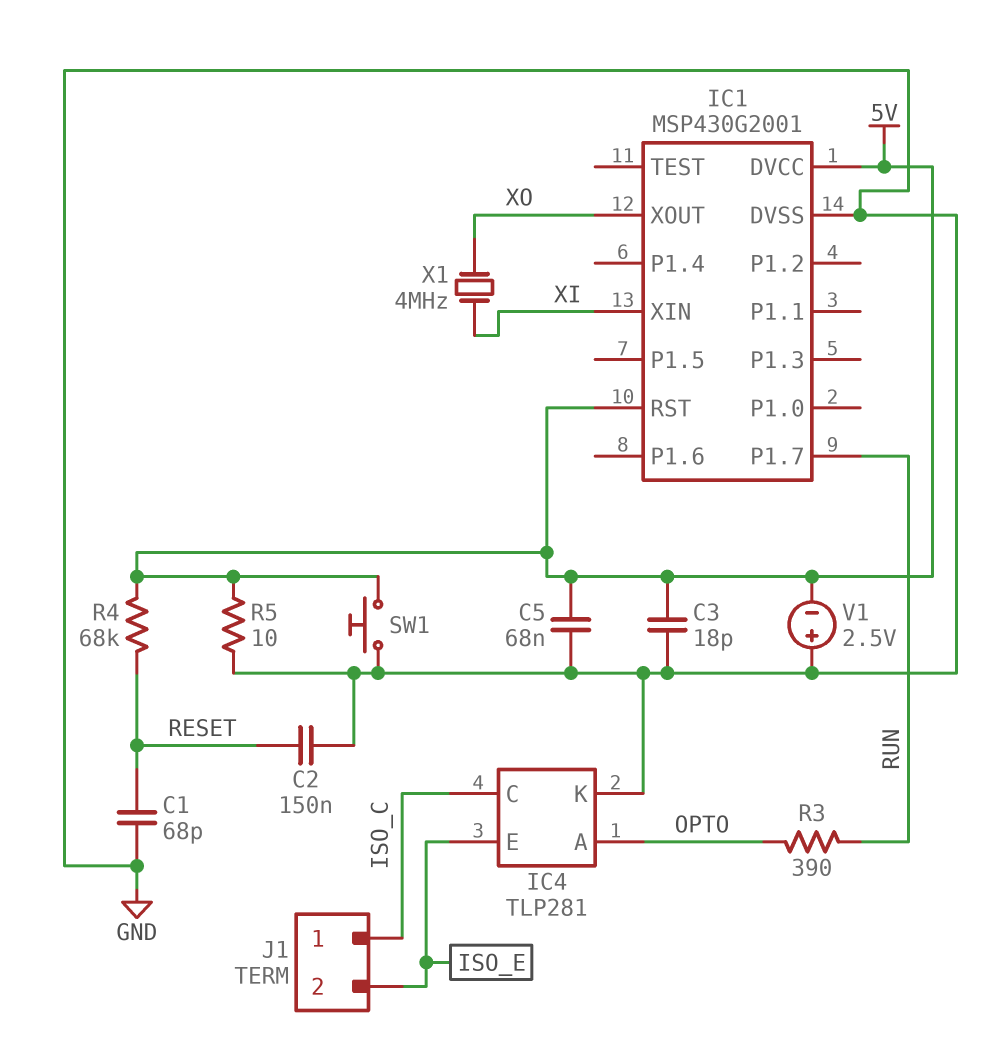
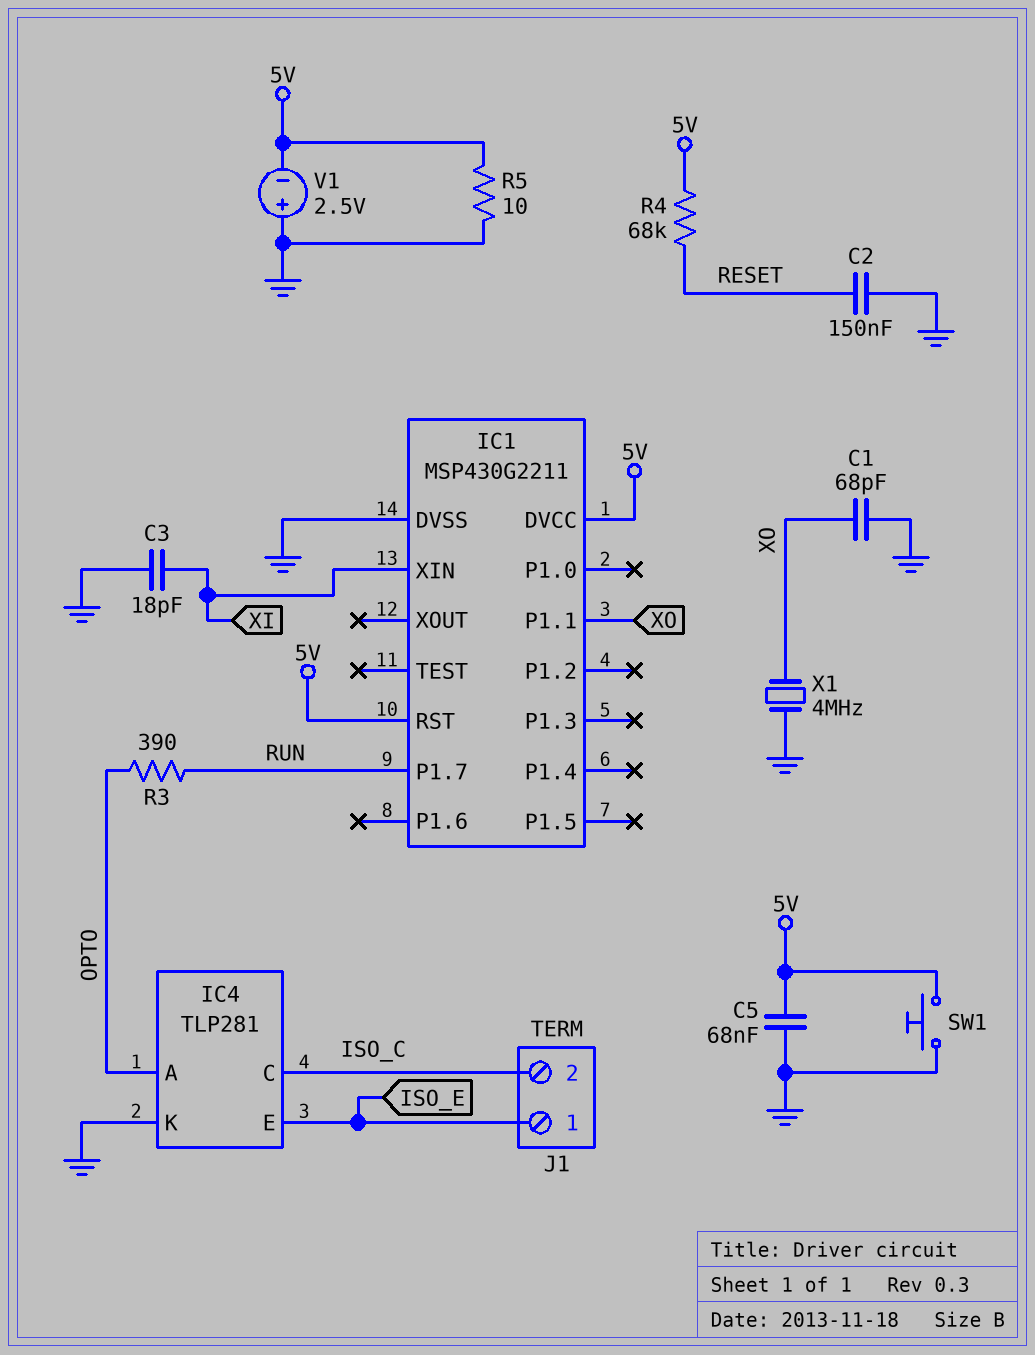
C1: 68pF (GND, RESET) -> 68pF (GND, XO)
C3: 18pF (5V, GND) -> 18pF (GND, XI)
IC1: MSP430G2001 -> MSP430G2211
IC1 pin P1.1: none -> XO
IC1 pin XOUT: XO -> none
J1 pin 1: ISO_C -> ISO_E
J1 pin 2: ISO_E -> ISO_C
X1: 4MHz (XI, XO) -> 4MHz (GND, XO)

